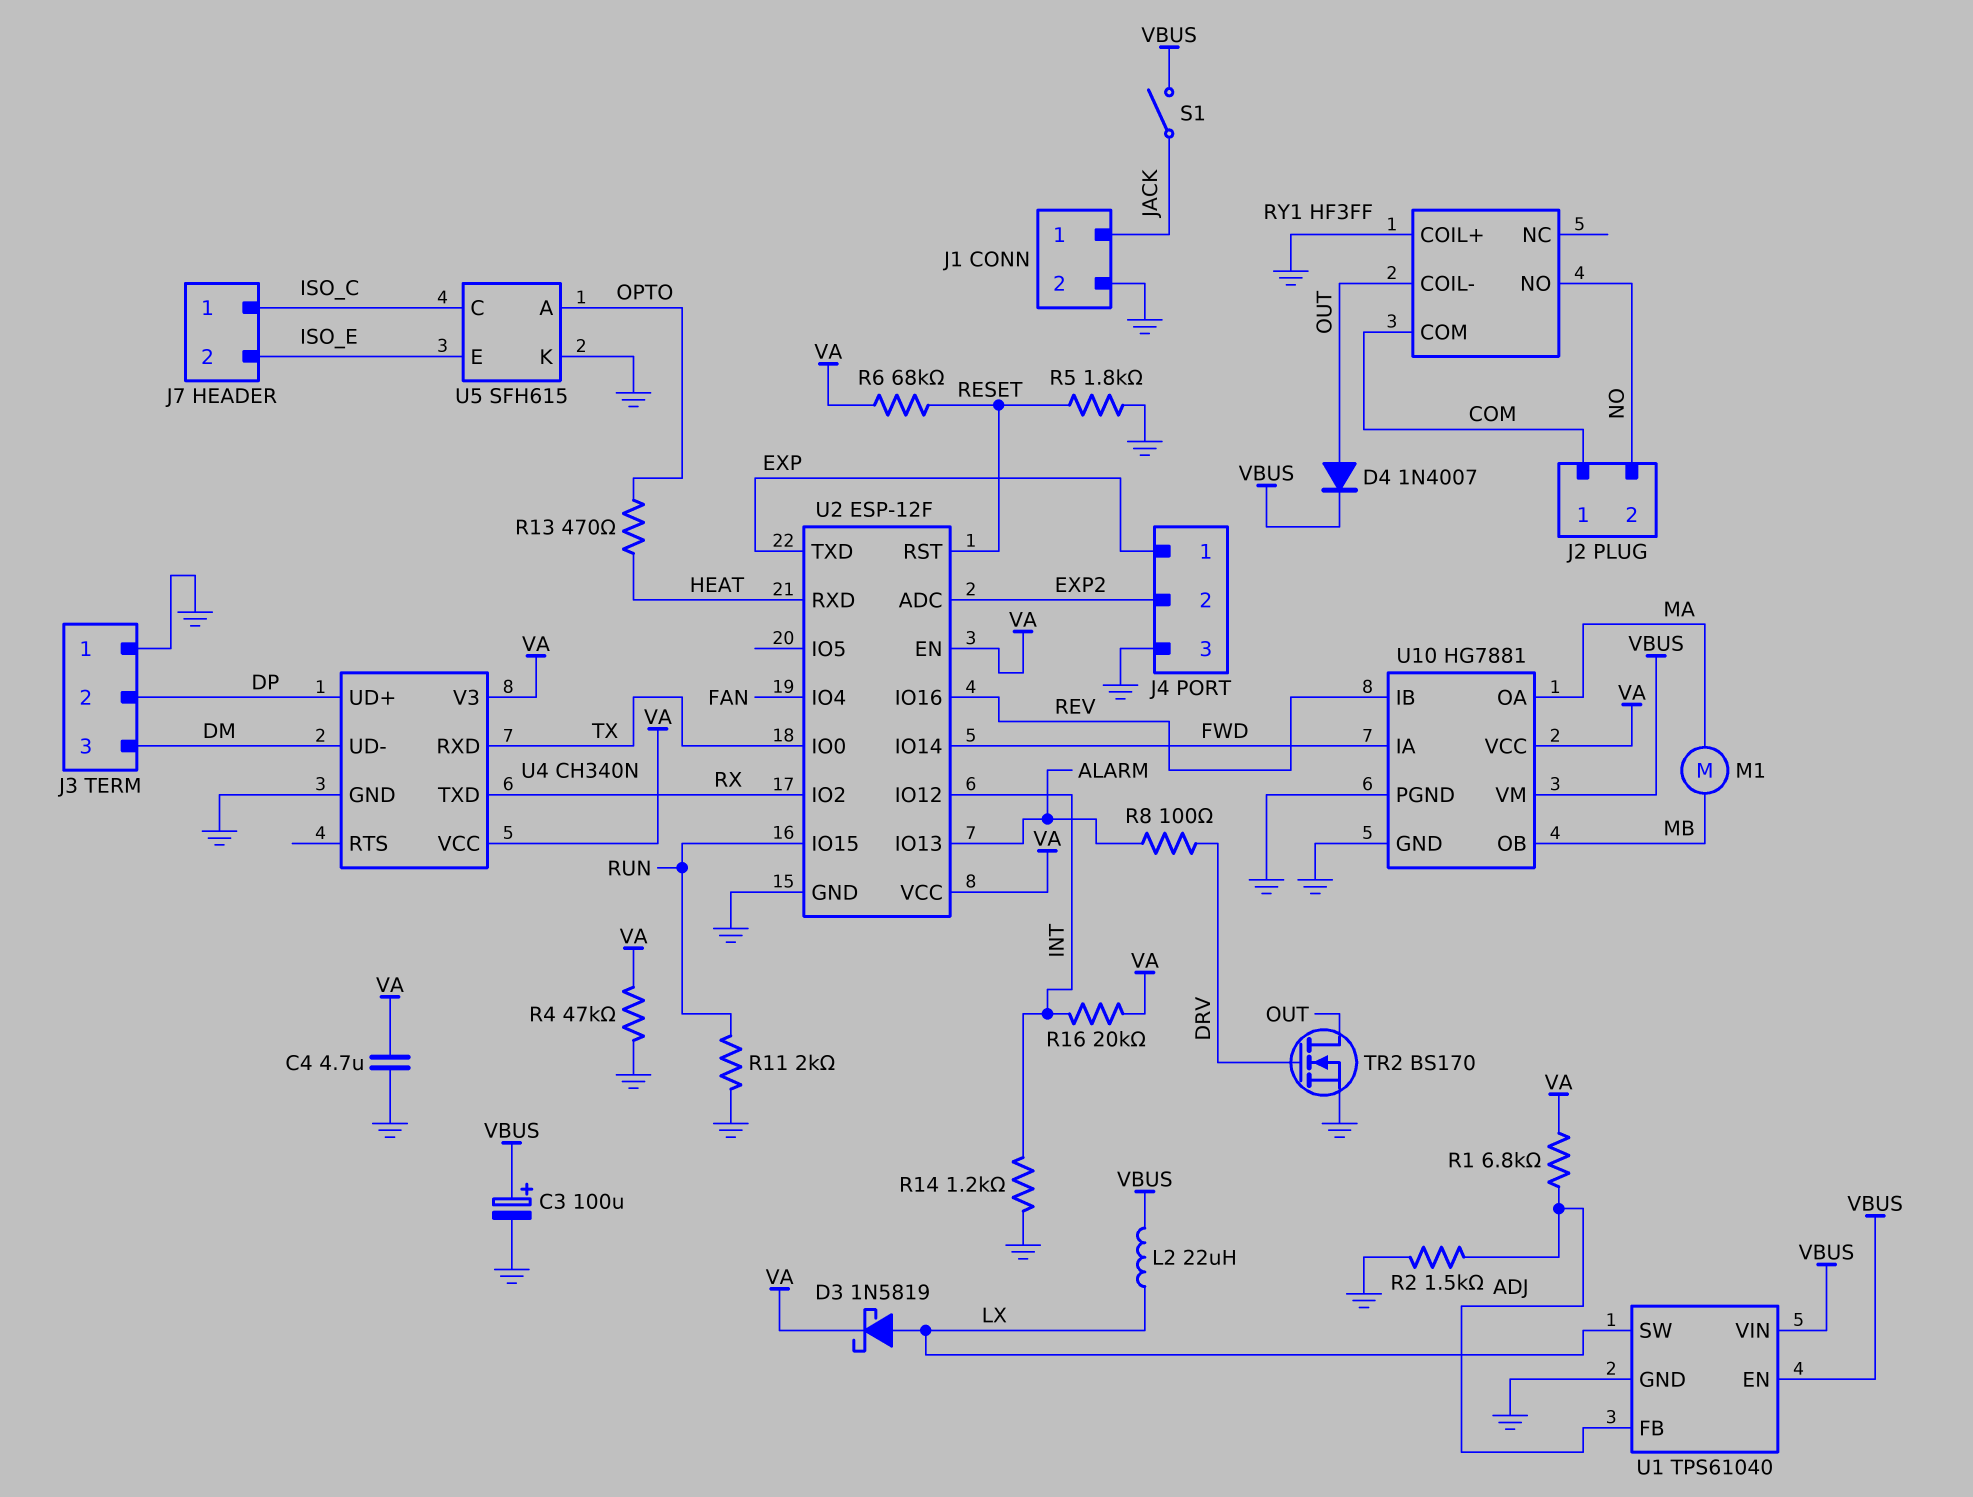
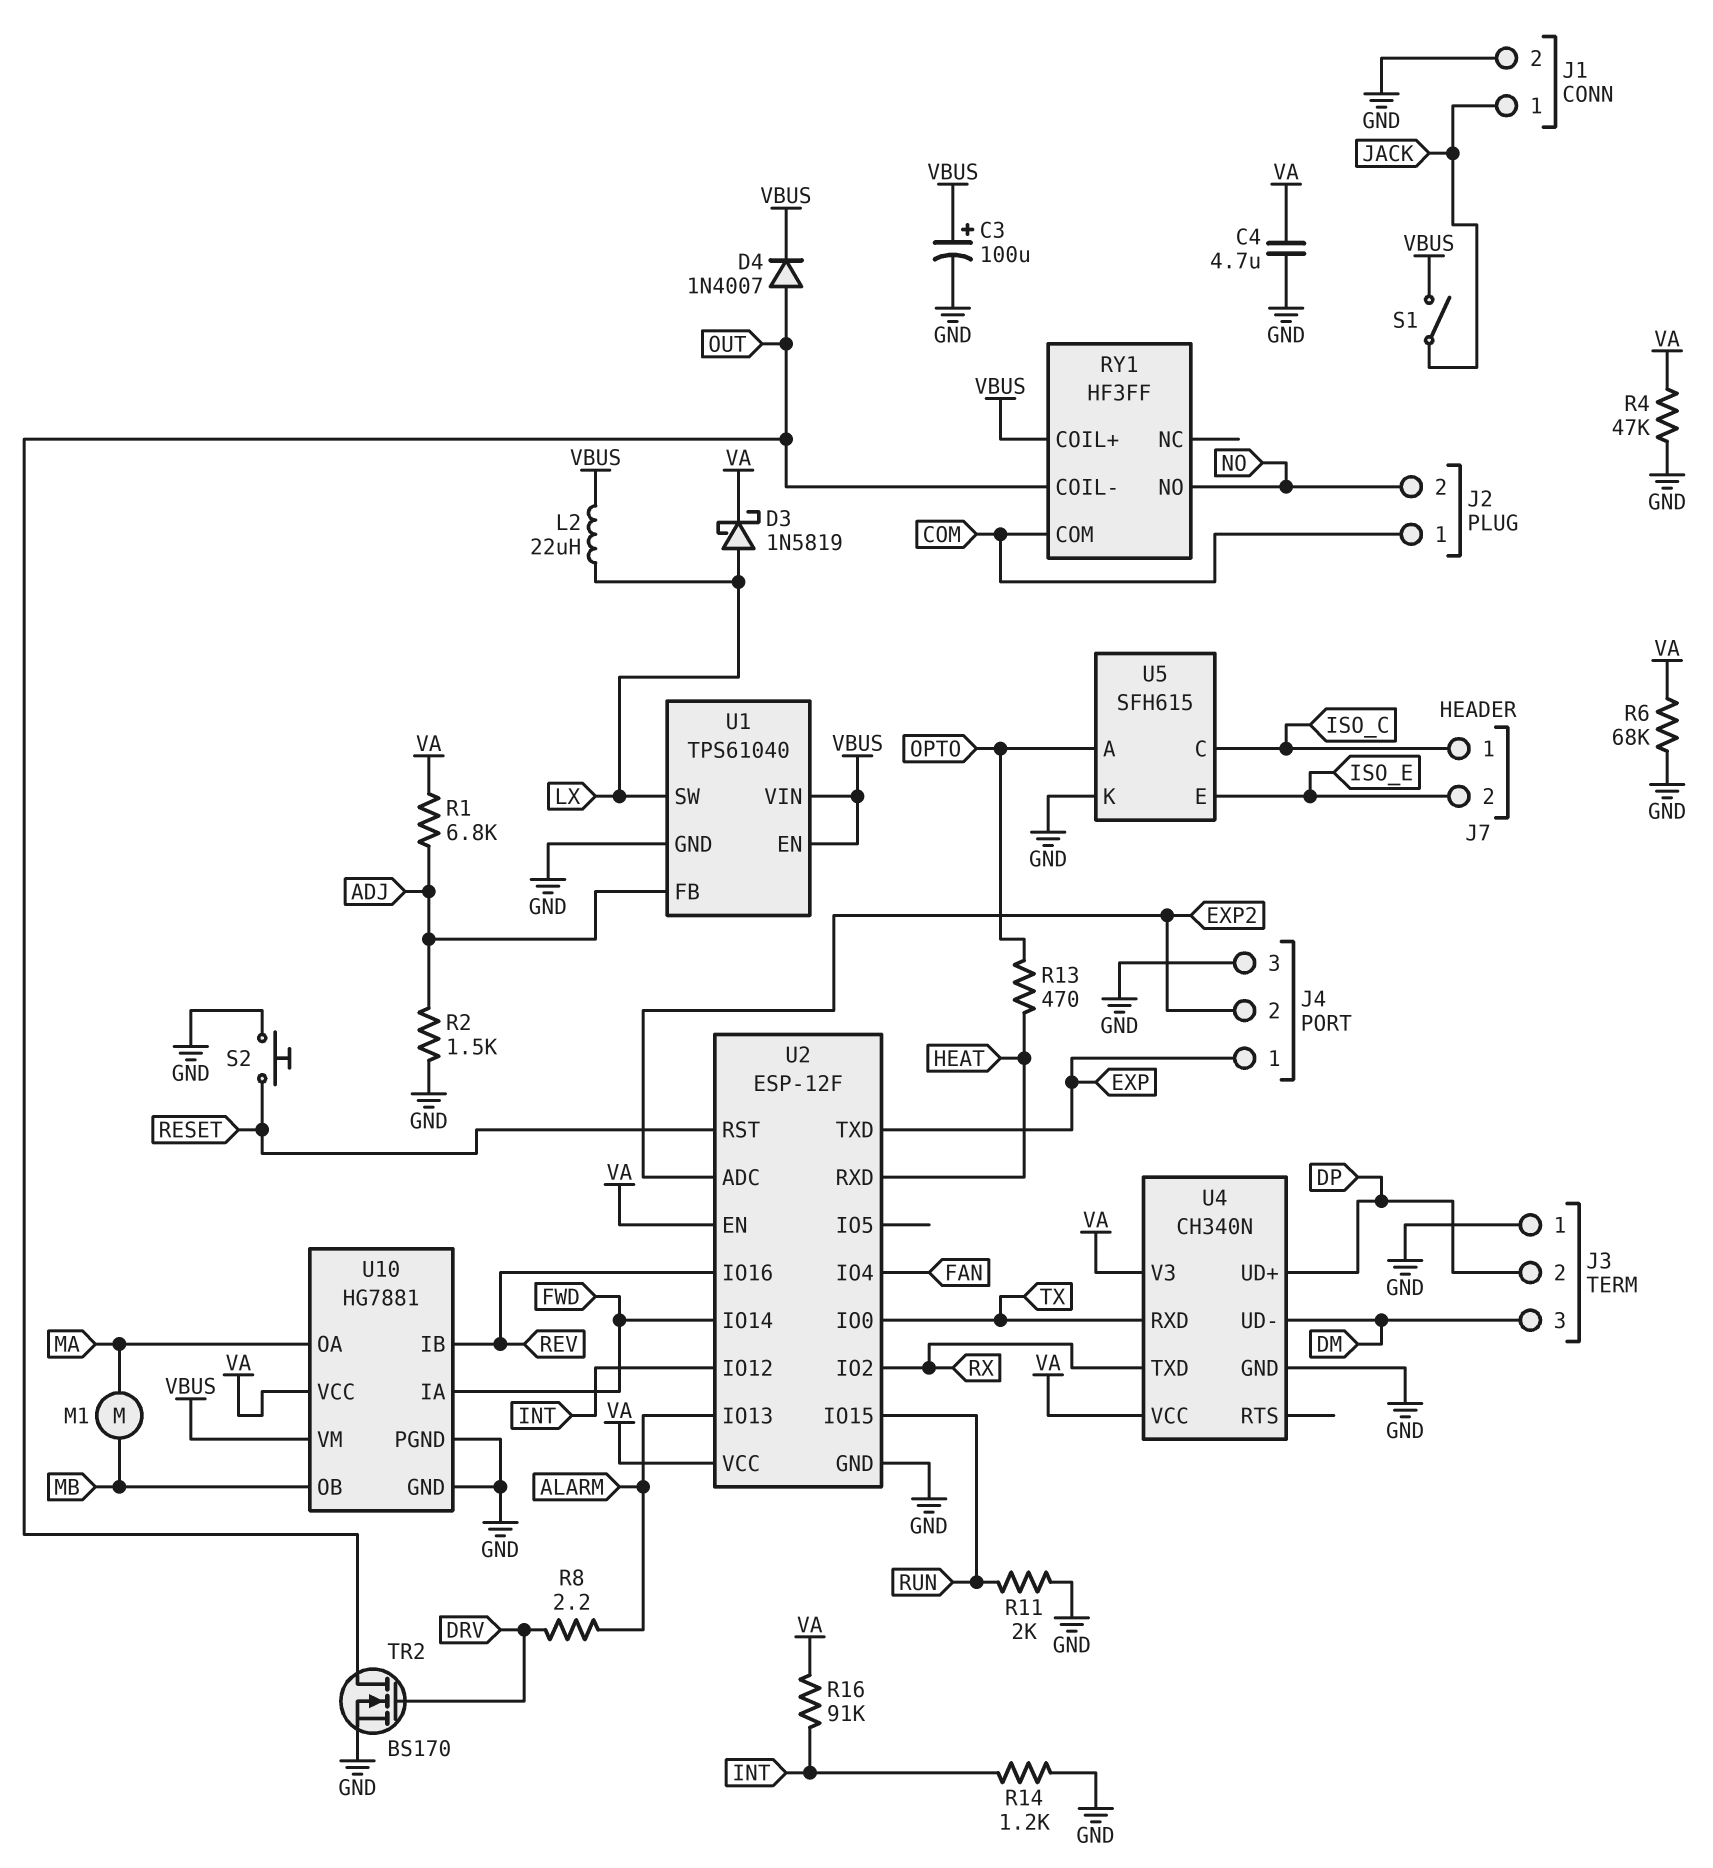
R5: 1.8k (GND, RESET) -> none
R6: 68k (RESET, VA) -> 68k (GND, VA)
R8: 100 (ALARM, DRV) -> 2.2 (ALARM, DRV)
R16: 20k (INT, VA) -> 91k (INT, VA)
RY1 pin COIL+: GND -> VBUS
S2: none -> button (GND, RESET)

